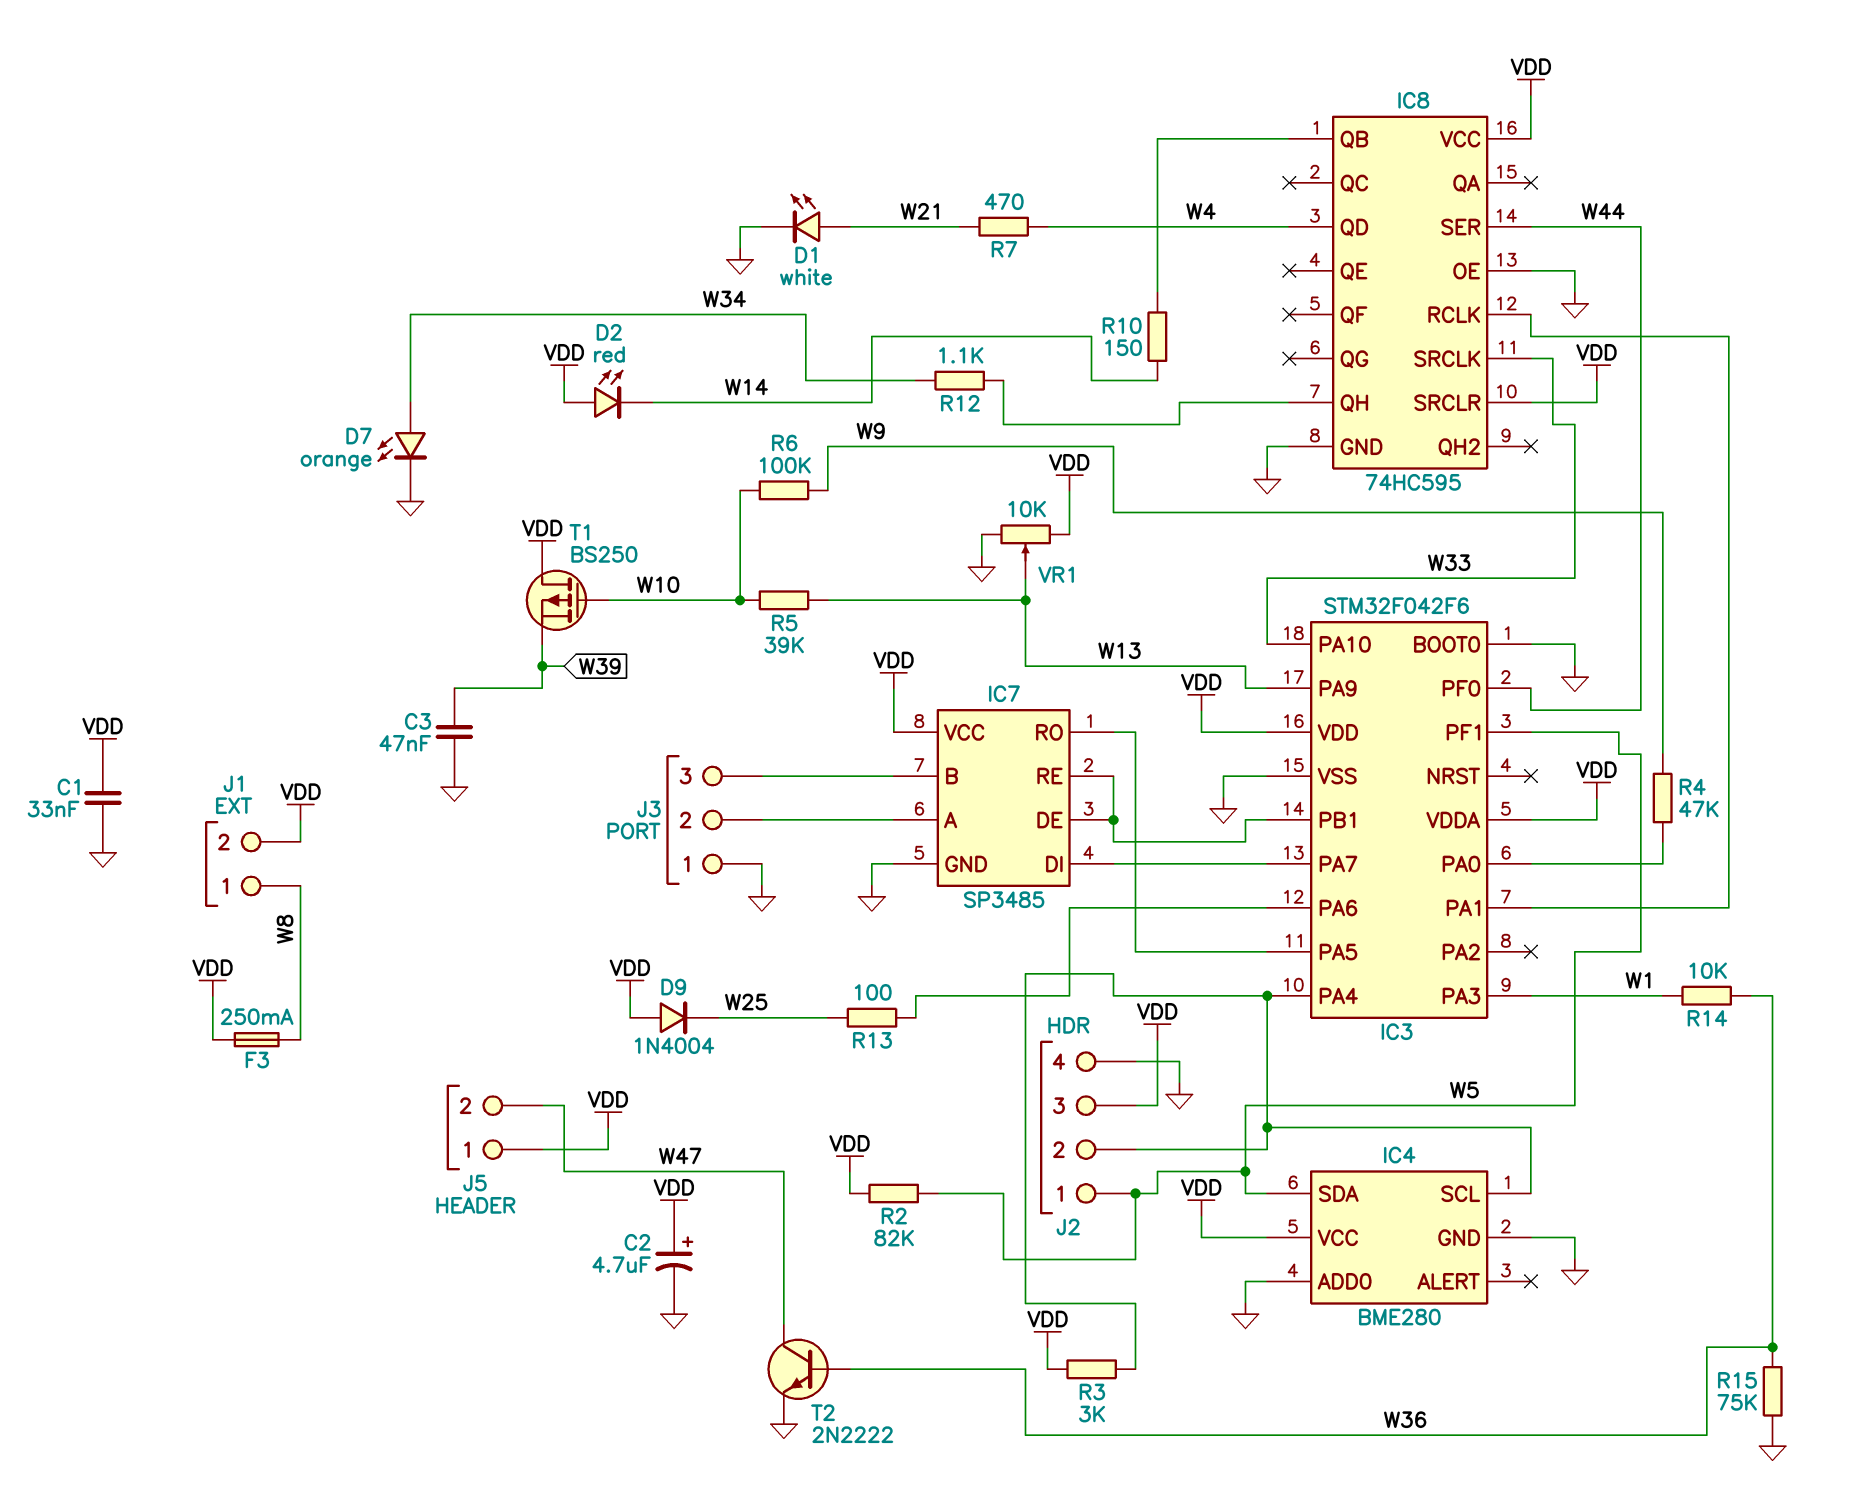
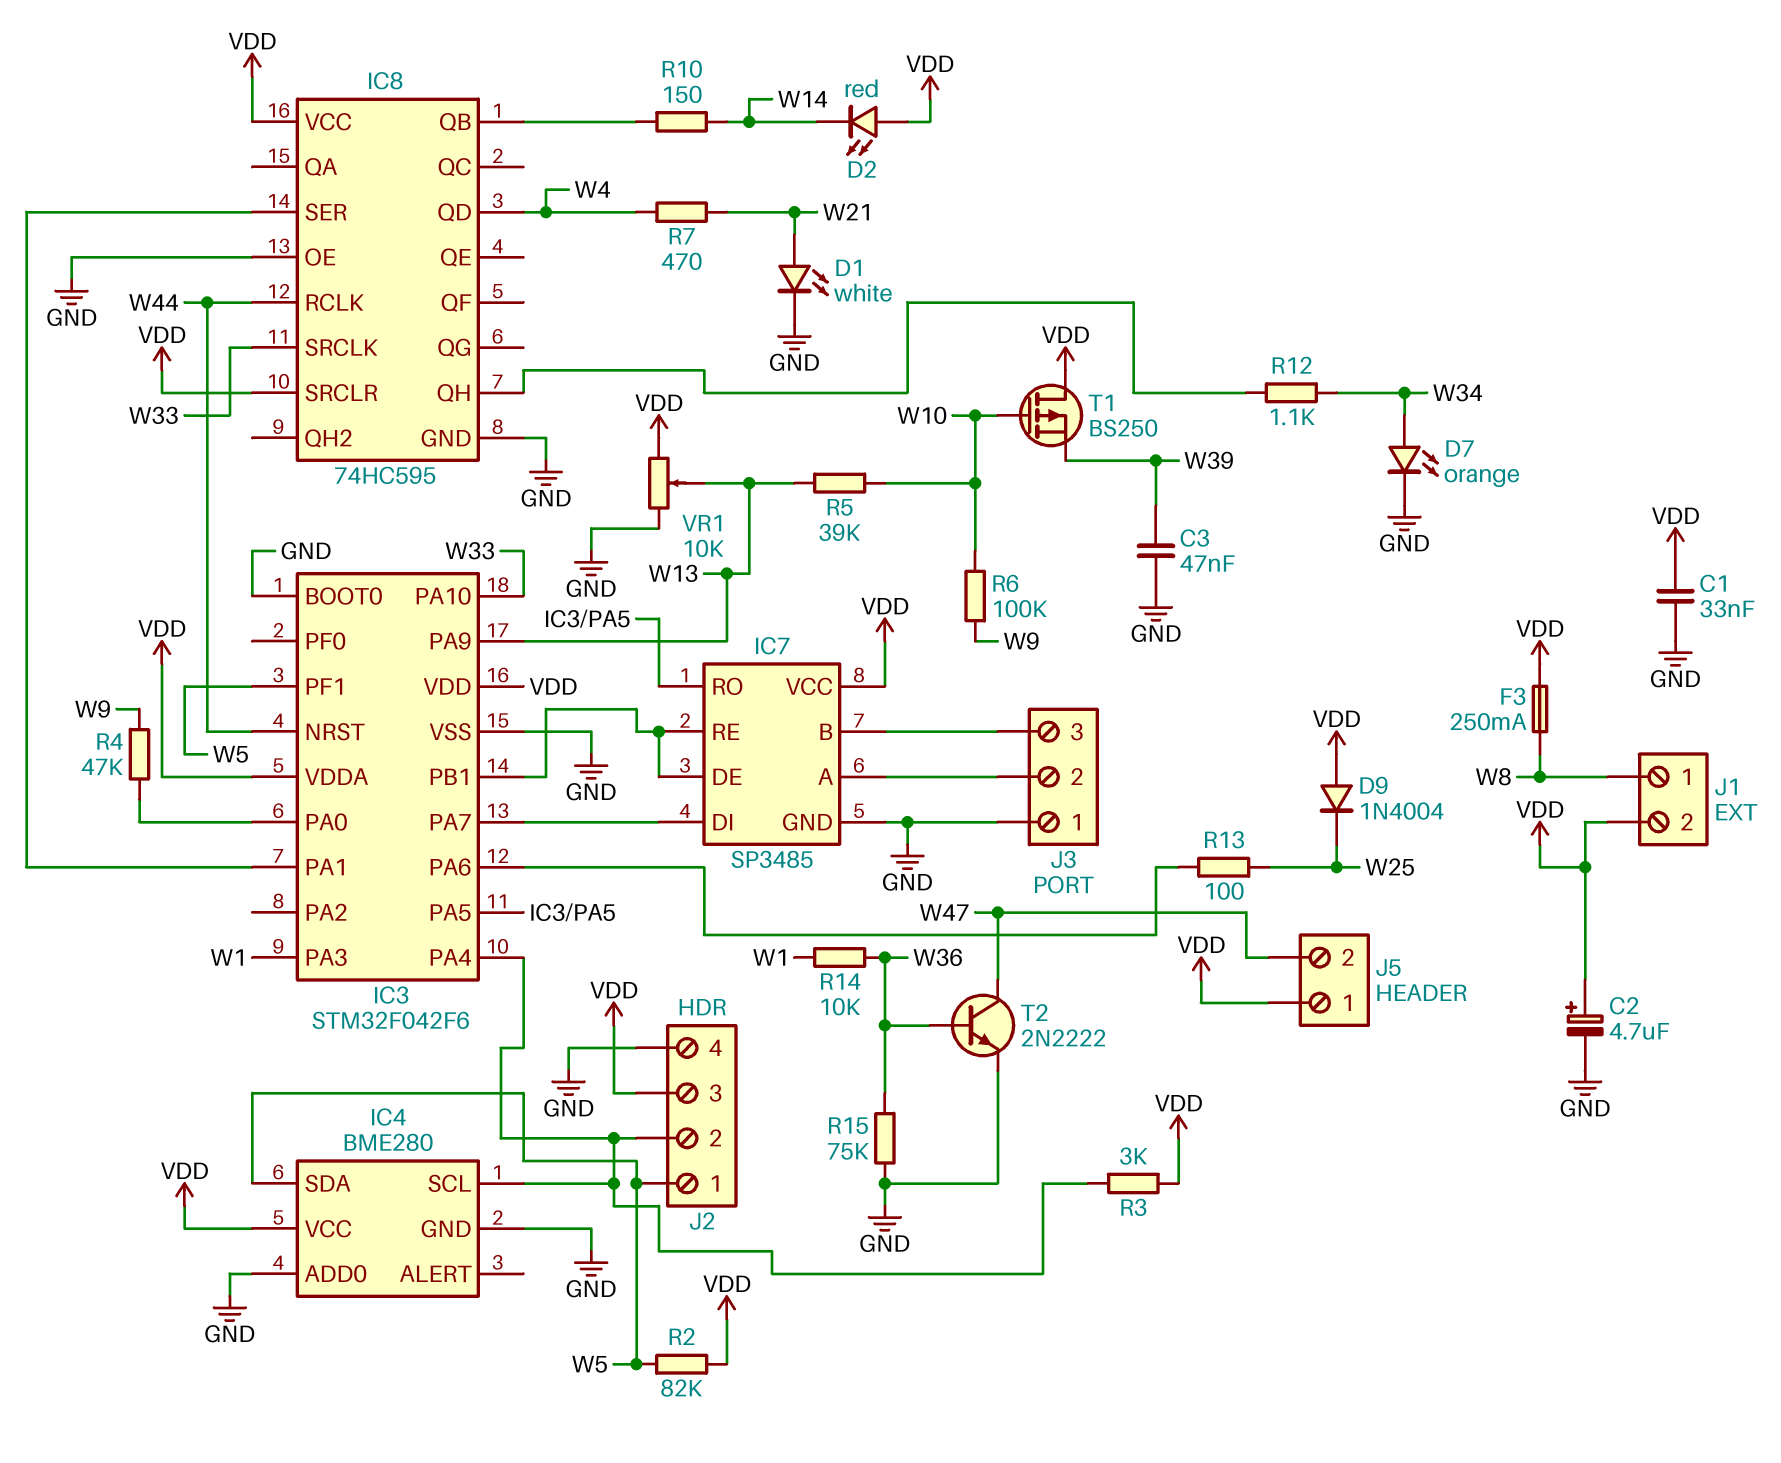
IC3 pin NRST: none -> W44
IC3 pin PF0: W44 -> none
IC8 pin RCLK: IC3/PA1 -> W44
IC8 pin SER: W44 -> IC3/PA1

